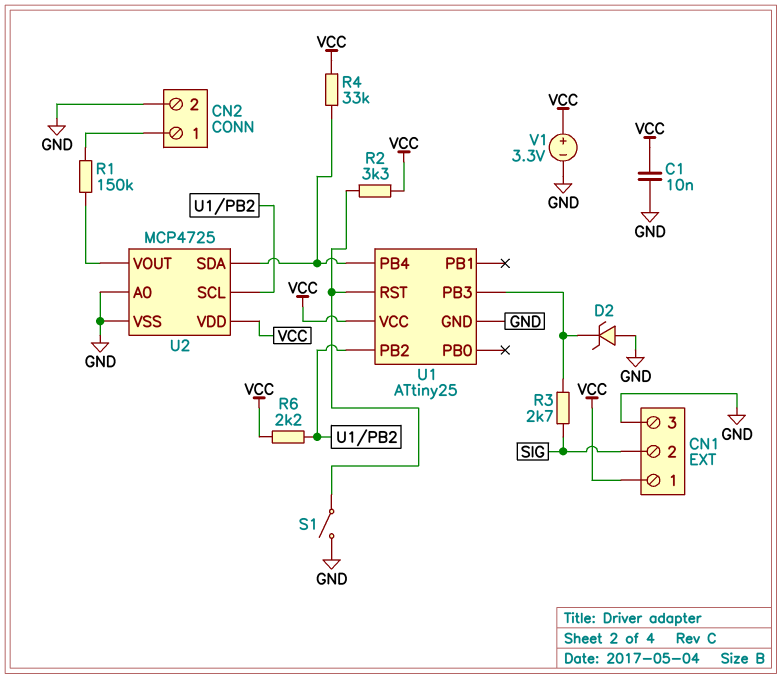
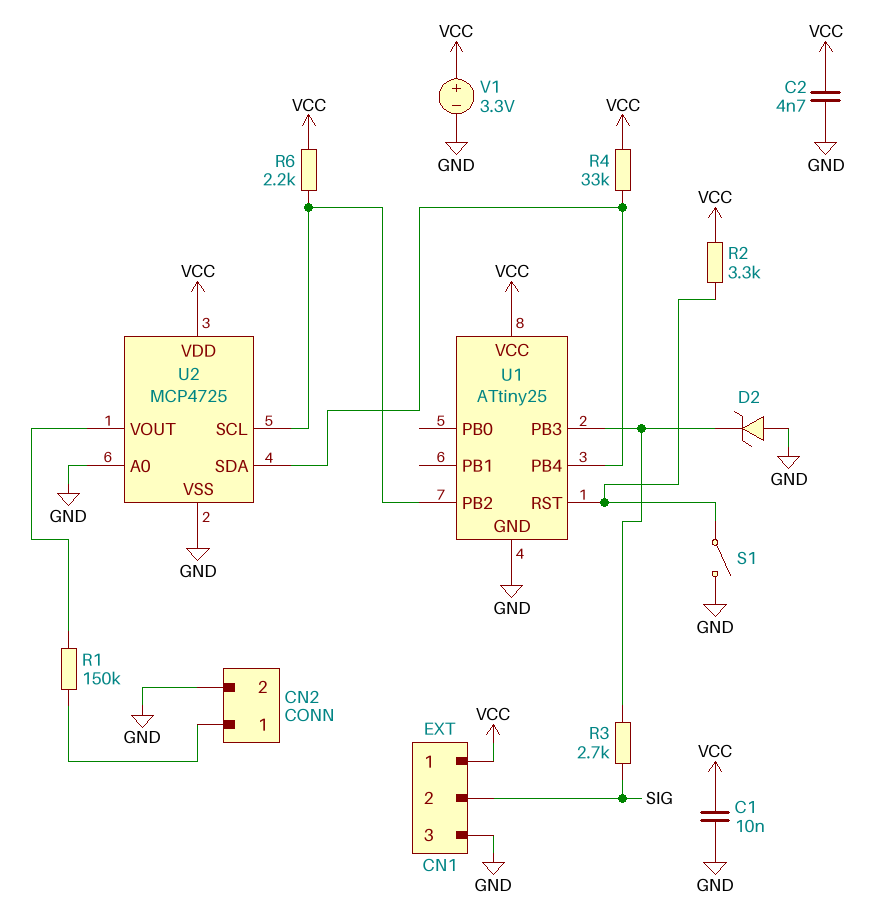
C2: none -> 4.7nF (GND, VCC)

